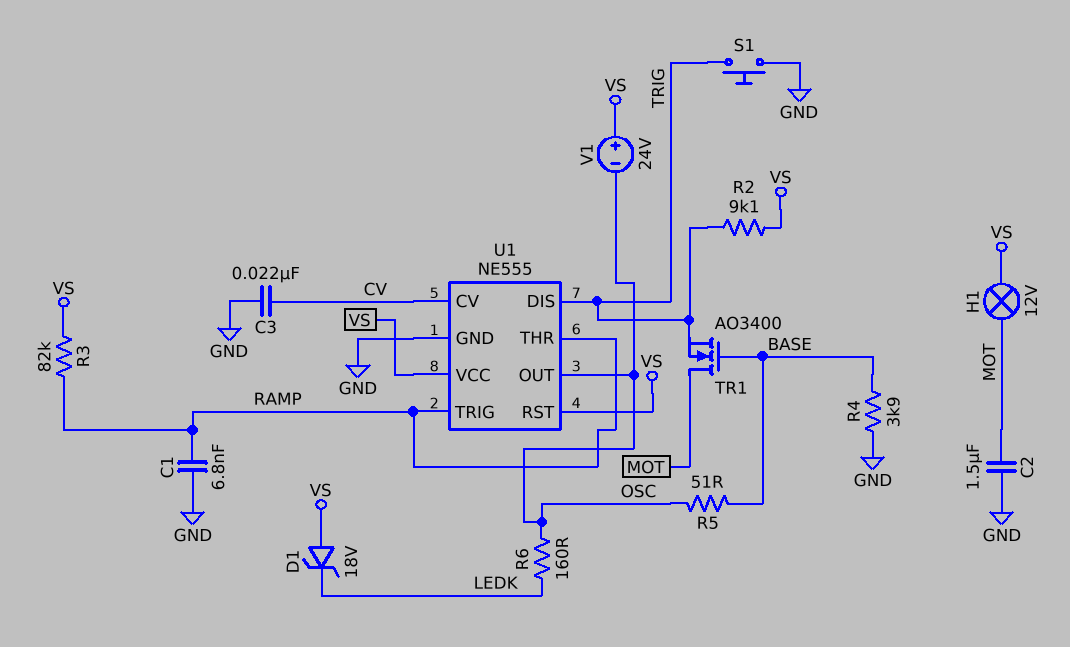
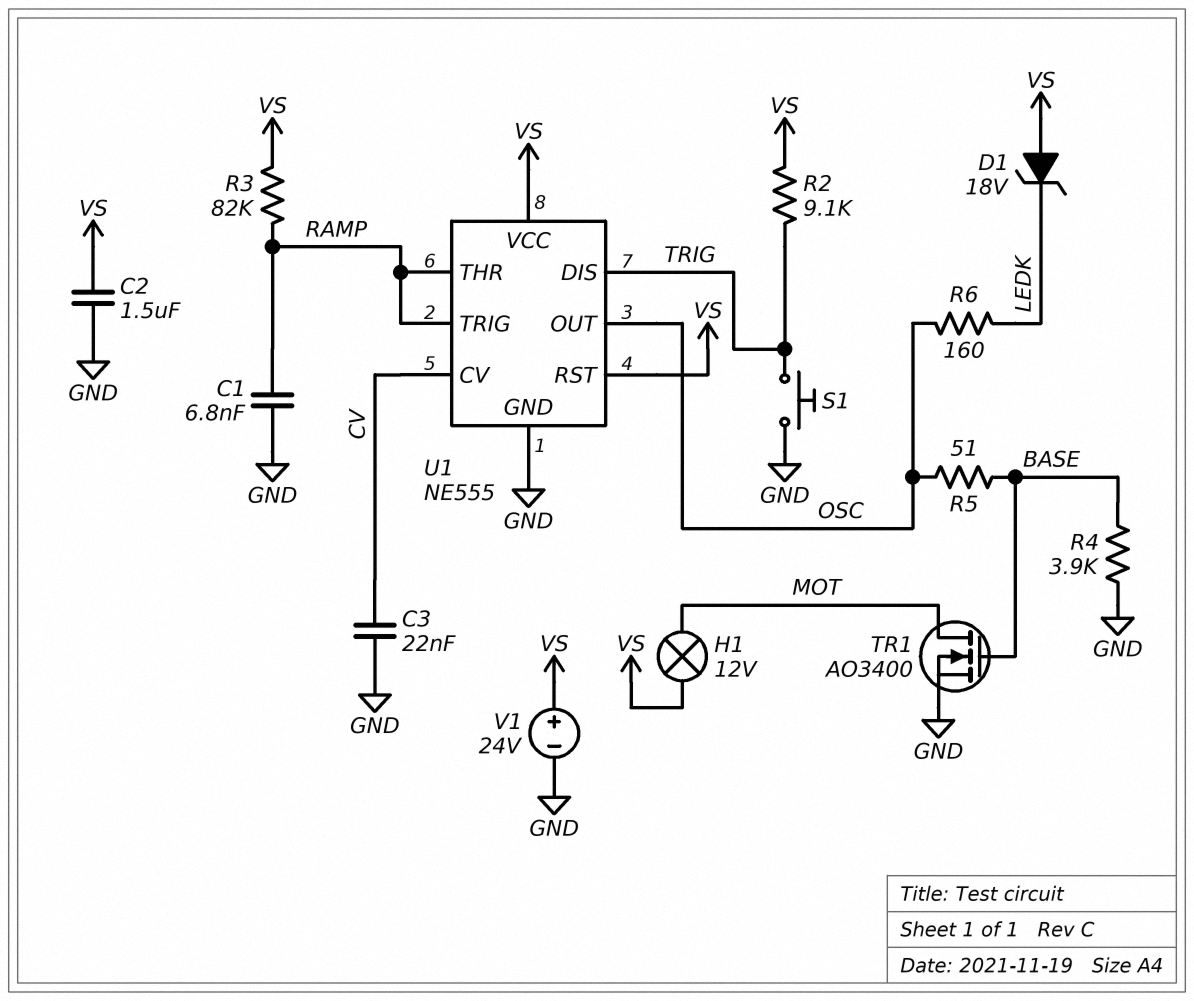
C2: 1.5uF (GND, MOT) -> 1.5uF (GND, VS)
TR1: NMOS AO3400 (G BASE, D MOT, S TRIG) -> NMOS AO3400 (G BASE, D MOT, S GND)
V1: 24V (plus VS, minus OSC) -> 24V (plus VS, minus GND)

